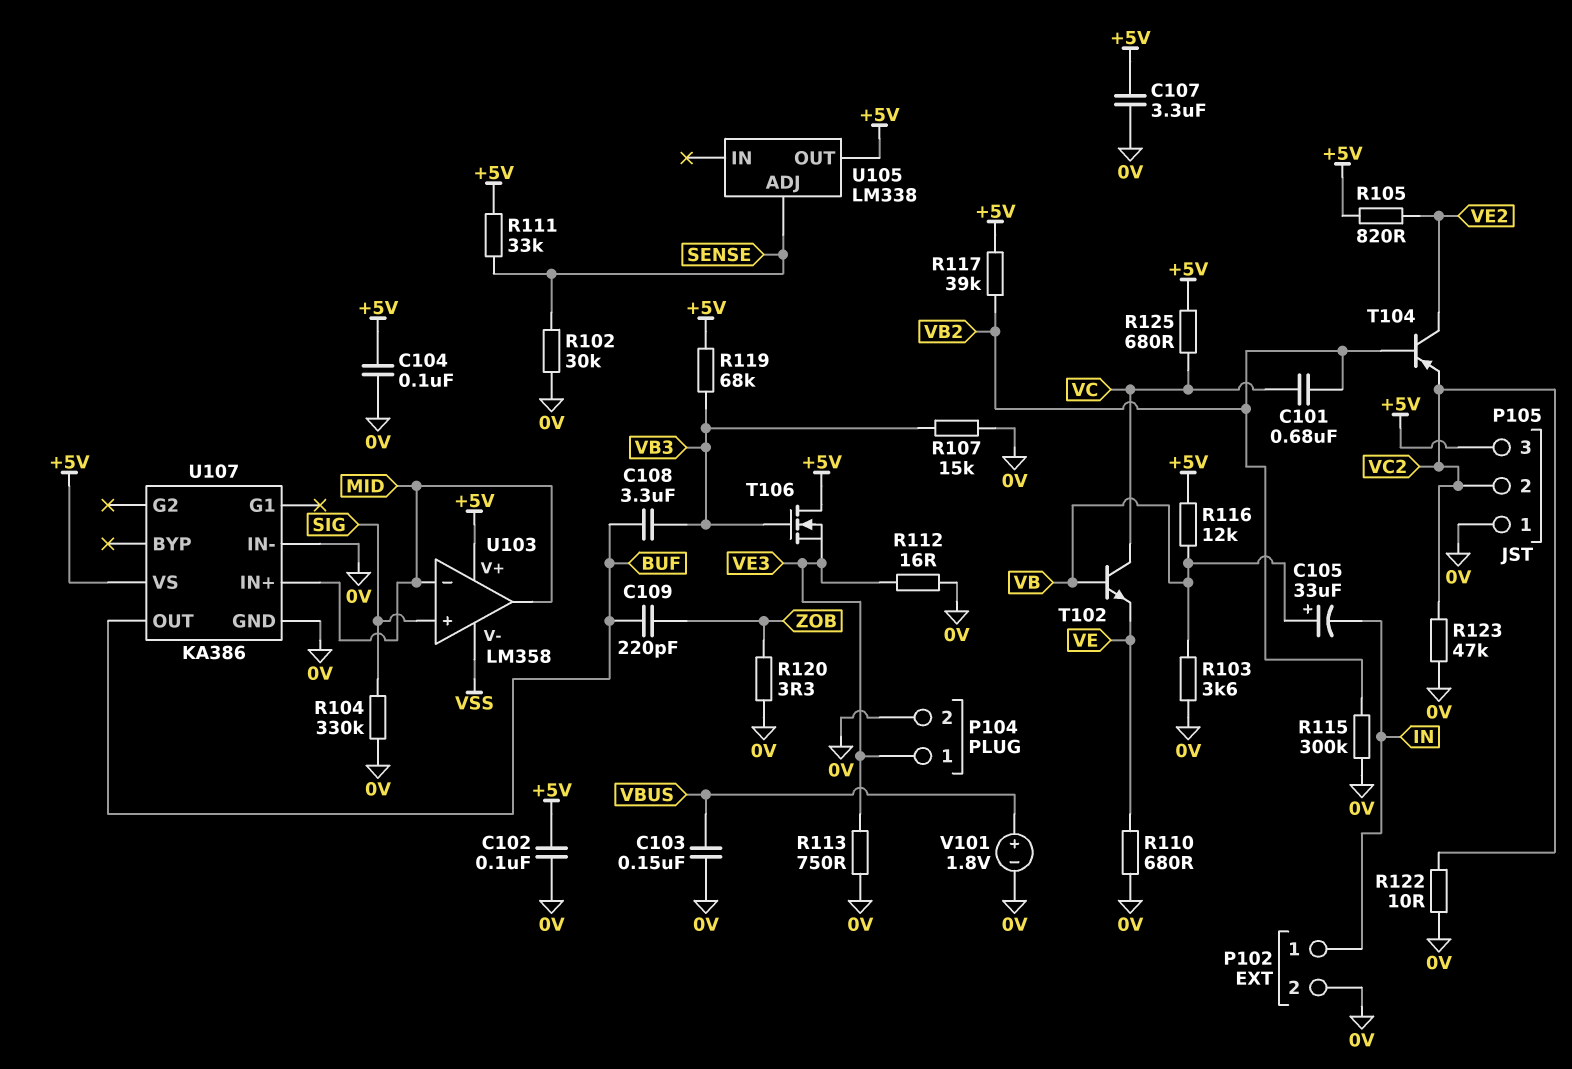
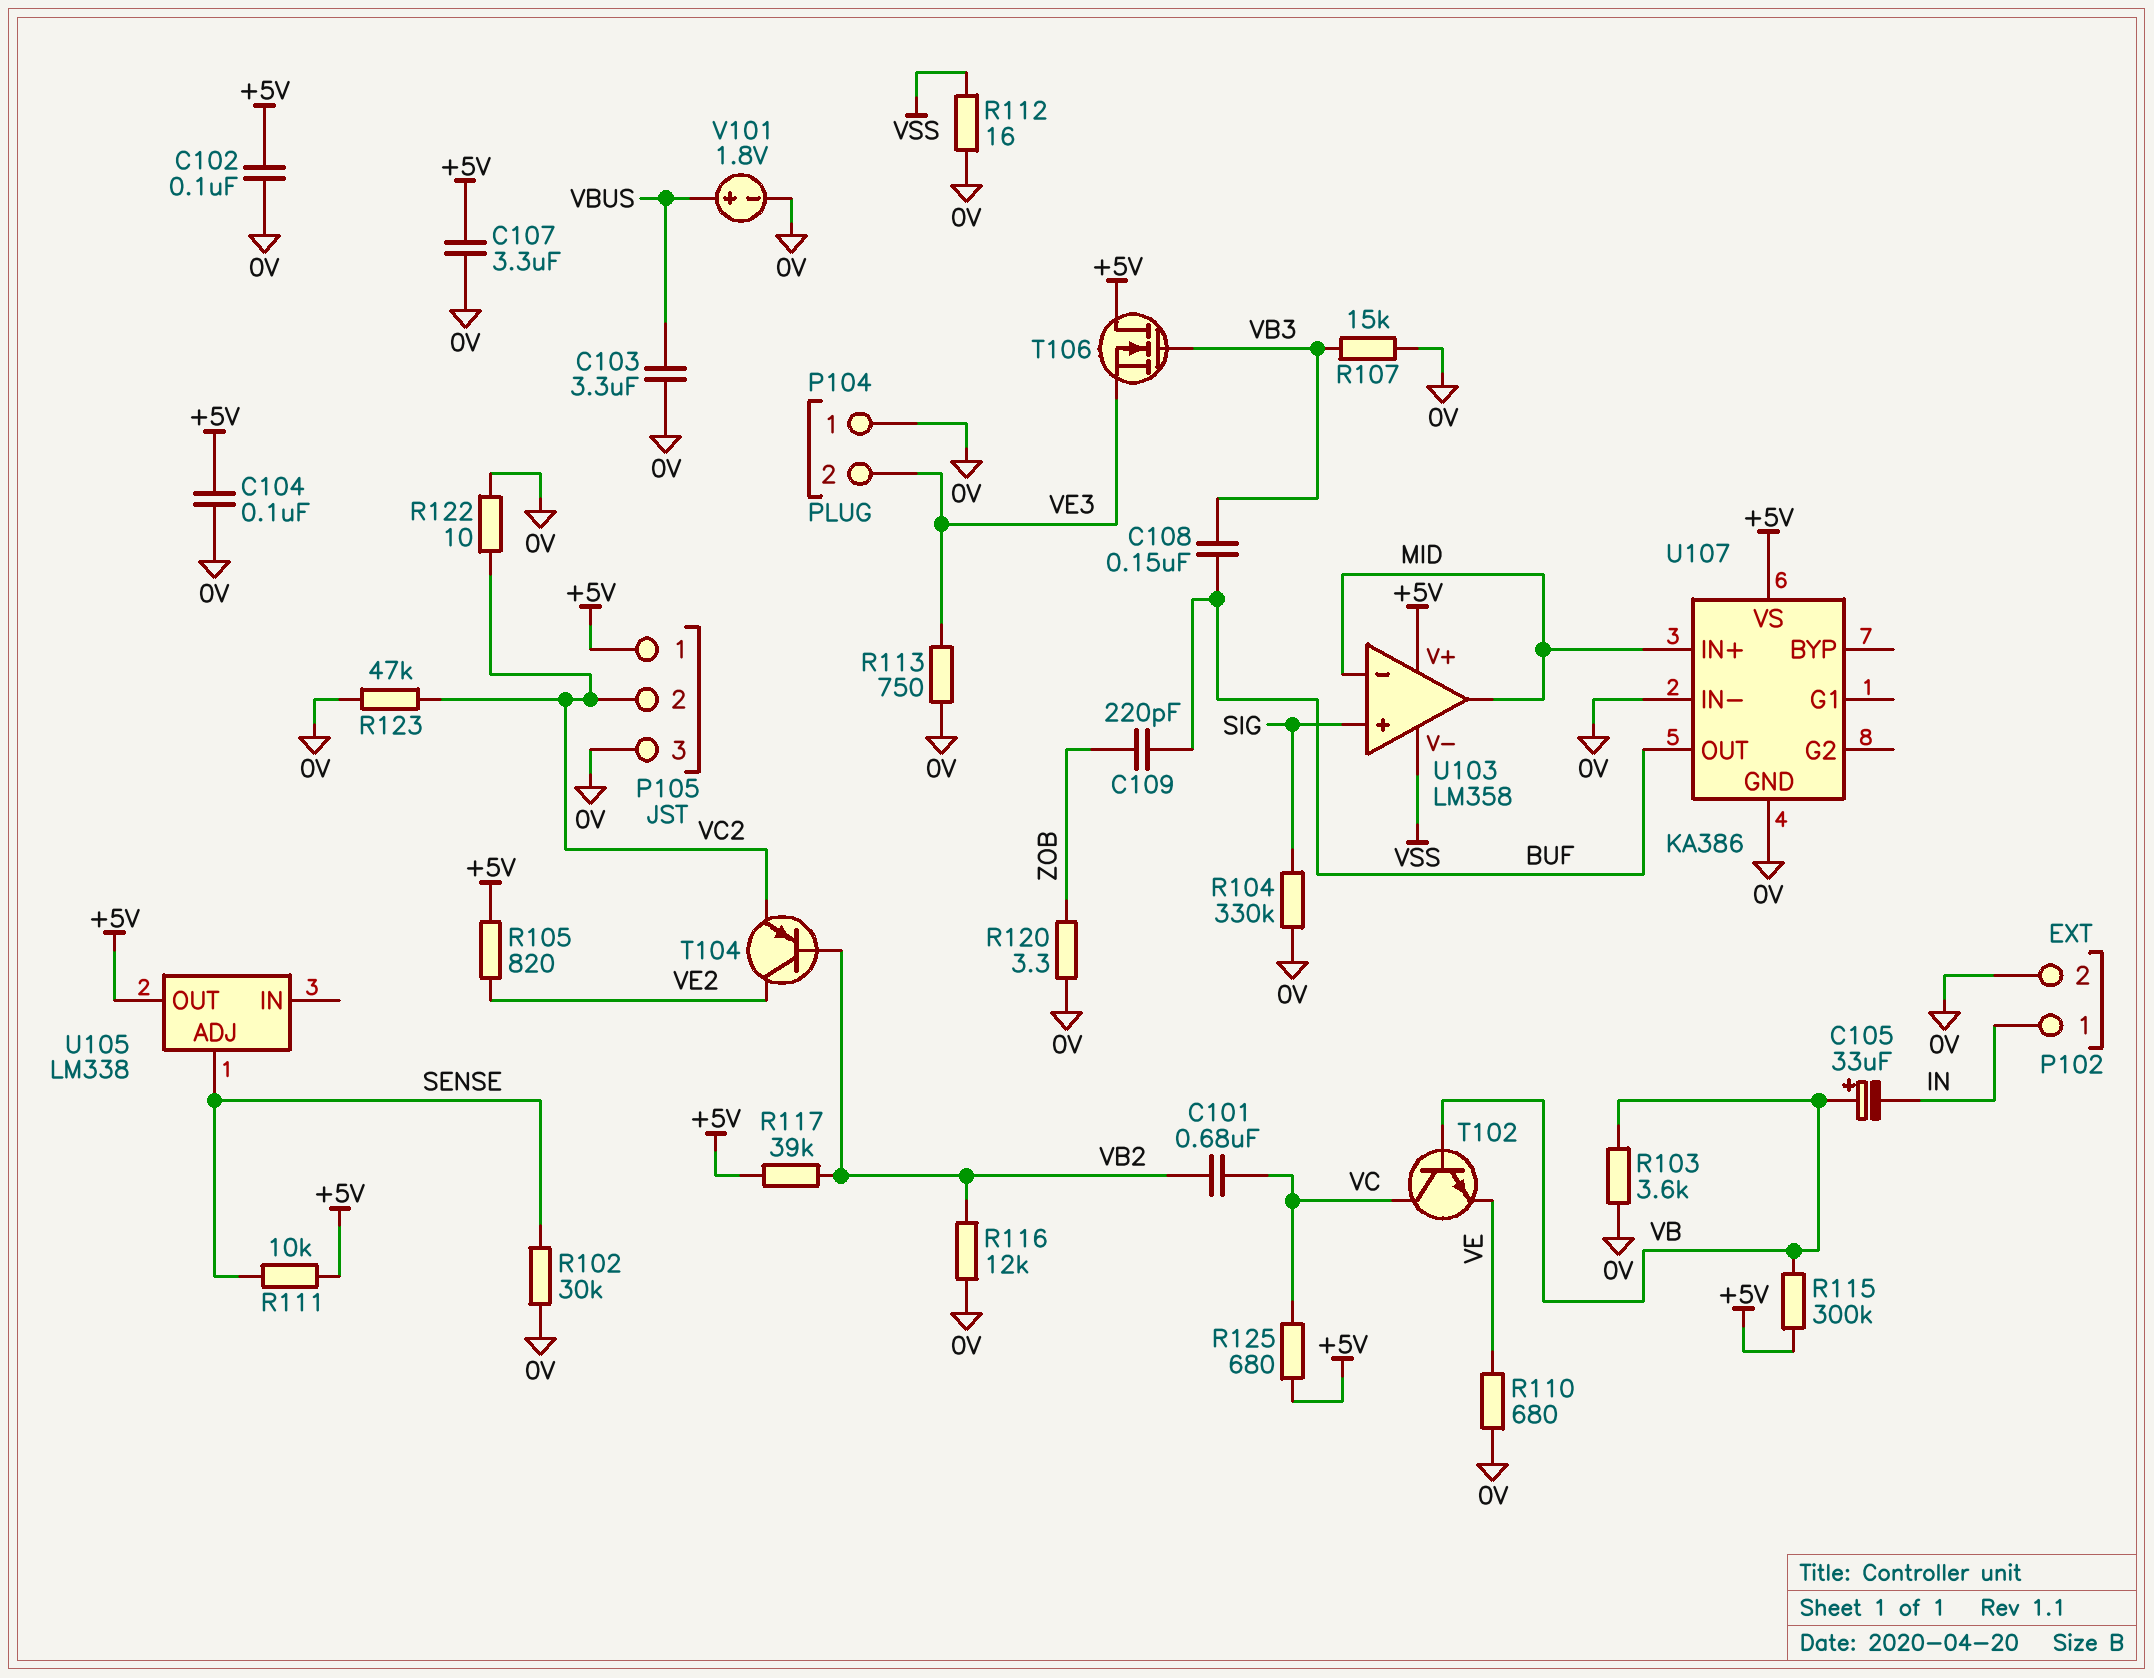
C103: 150nF (0V, VBUS) -> 3.3uF (0V, VBUS)
C108: 3.3uF (BUF, VB3) -> 150nF (BUF, VB3)
P104 pin 1: VE3 -> 0V
P104 pin 2: 0V -> VE3
P105 pin 1: 0V -> +5V
P105 pin 3: +5V -> 0V
R111: 33k (+5V, SENSE) -> 10k (+5V, SENSE)
R112: 16 (0V, VE3) -> 16 (0V, VSS)
R115: 300k (0V, VB2) -> 300k (+5V, VB)
R116: 12k (+5V, VB) -> 12k (0V, VB2)
R119: 68k (+5V, VB3) -> none

